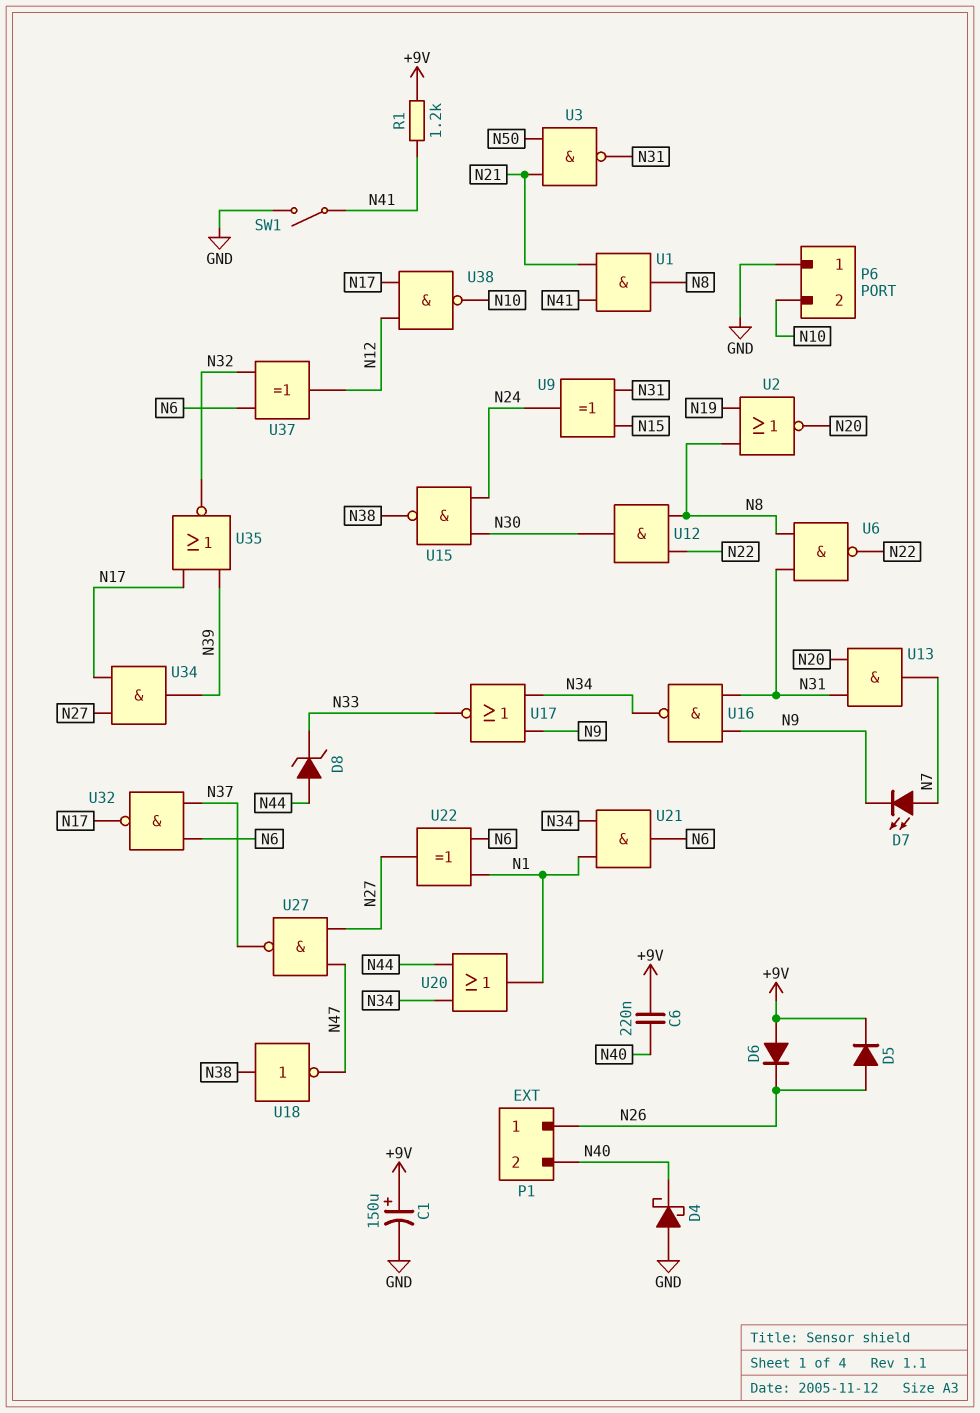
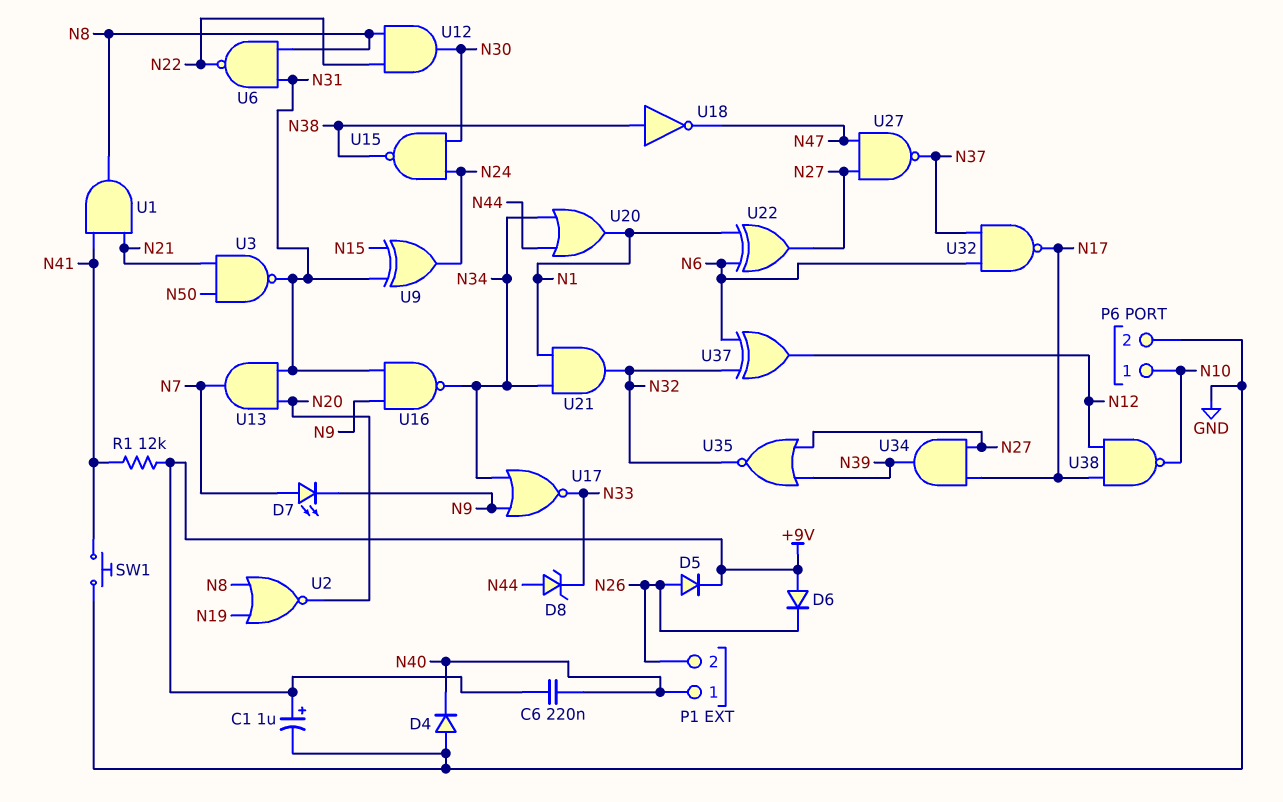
C1: 150uF (plus +9V, minus GND) -> 1uF (plus +9V, minus GND)
D4: schottky (A GND, K N40) -> diode (A GND, K N40)
P1 pin 1: N26 -> N40
P1 pin 2: N40 -> N26
P6 pin 1: GND -> N10
P6 pin 2: N10 -> GND
R1: 1.2k (+9V, N41) -> 12k (+9V, N41)
SW1: switch (GND, N41) -> button (GND, N41)
U21: AND (in N1, in N34, out N6) -> AND (in N1, in N34, out N32)
U35: NOR (in N17, in N39, out N32) -> NOR (in N27, in N39, out N32)

